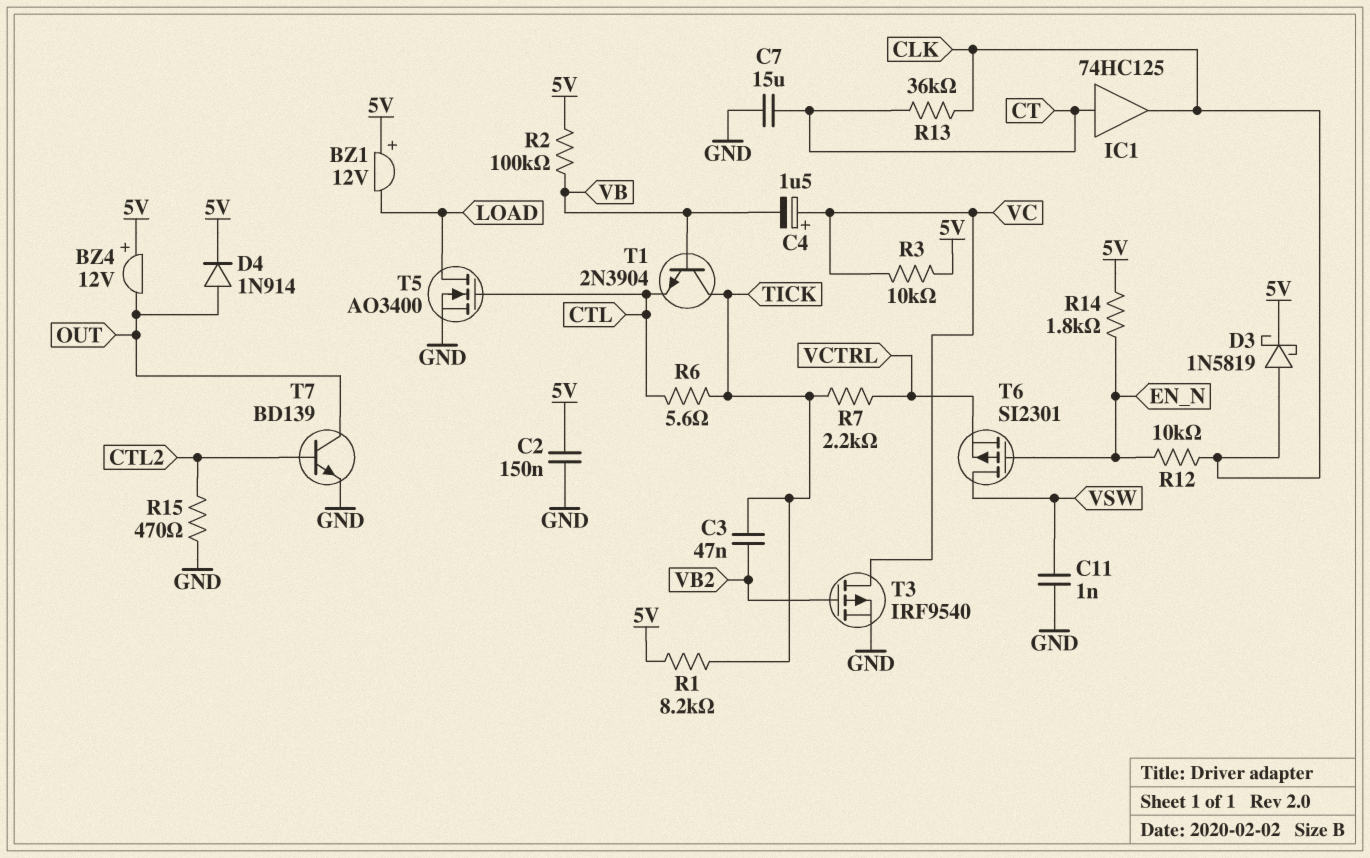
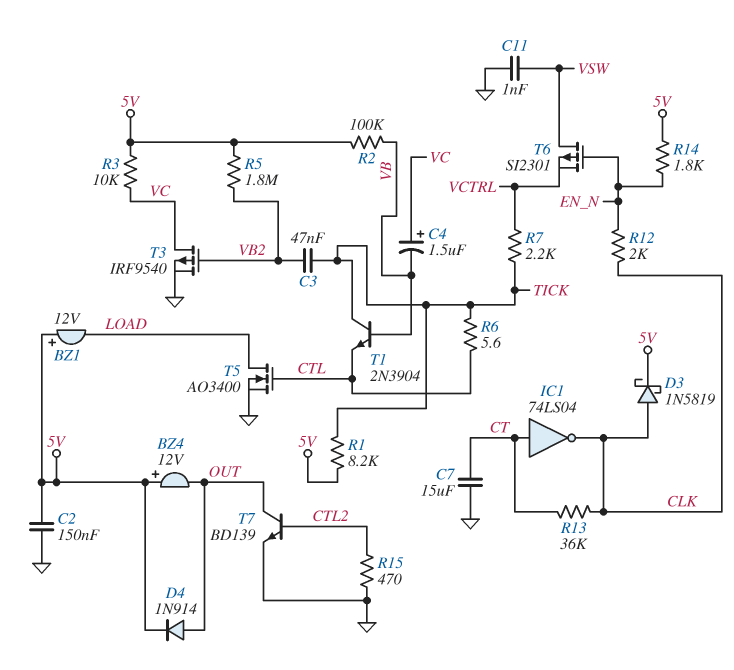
IC1: buffer 74HC125 (in CT, out CLK) -> NOT 74LS04 (in CT, out CLK)
R5: none -> 1.8M (5V, VB2)
R12: 10k (CLK, EN_N) -> 2k (CLK, EN_N)

